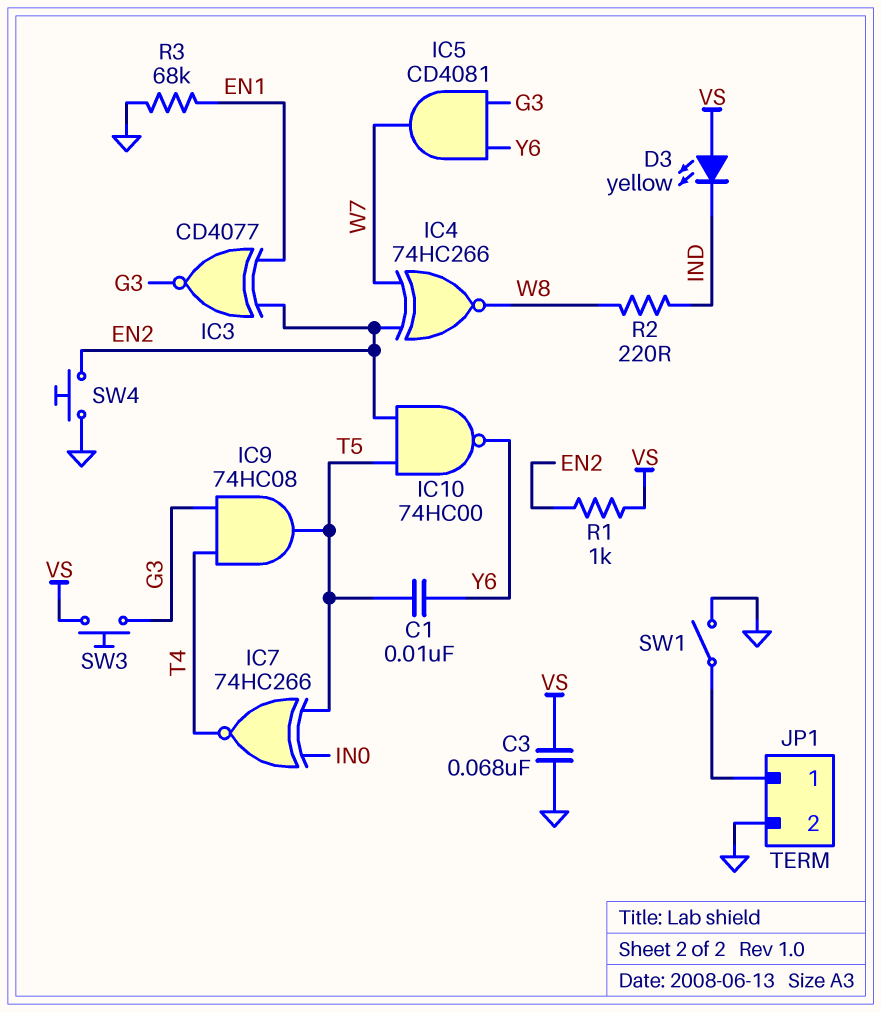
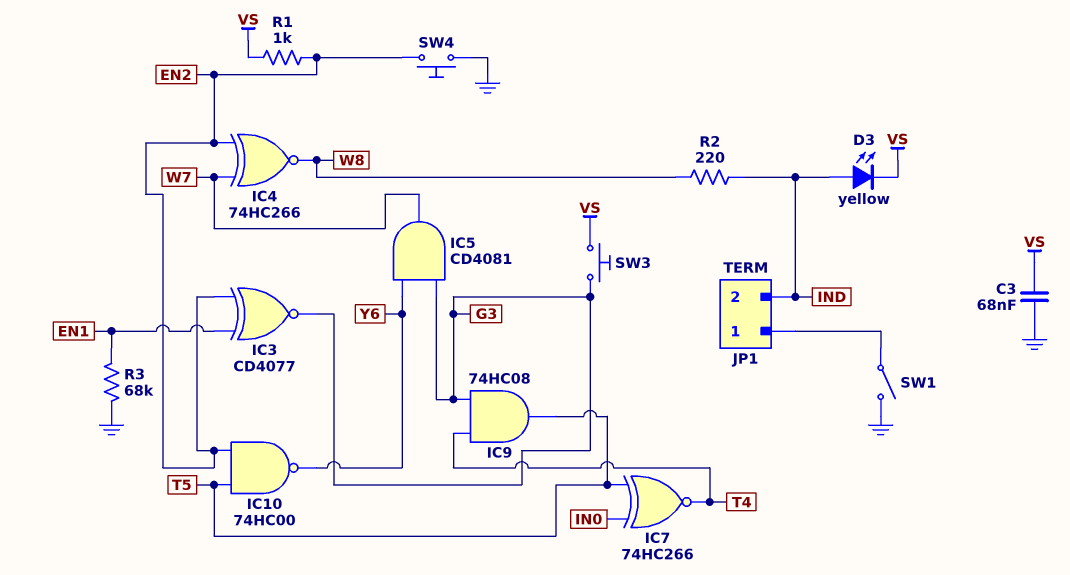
C1: 10nF (T5, Y6) -> none
D3: LED yellow (A VS, K IND) -> LED yellow (A IND, K VS)
JP1 pin 2: GND -> IND

